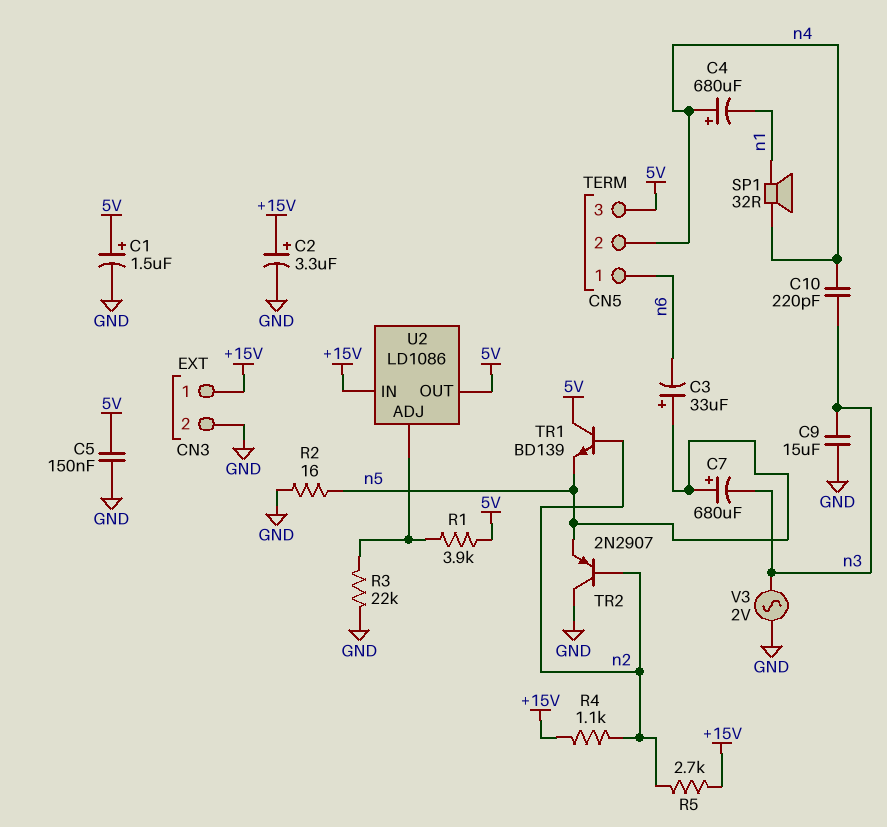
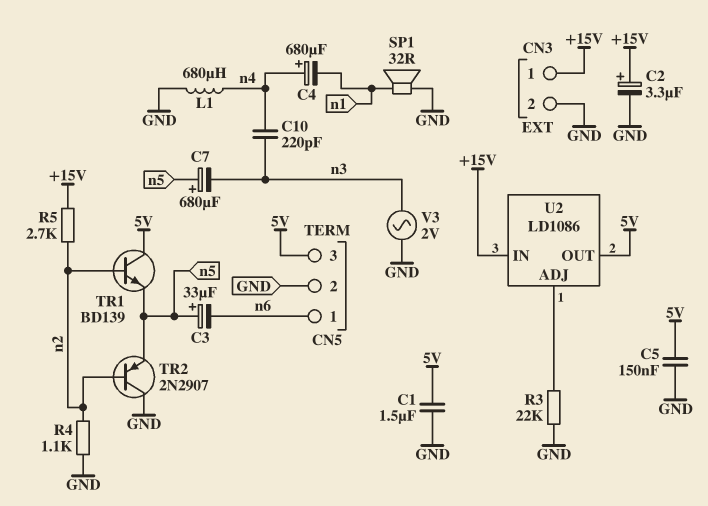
C1: 1.5uF (plus 5V, minus GND) -> 1.5uF (5V, GND)
C9: 15uF (GND, n3) -> none
CN5 pin 2: n4 -> GND
L1: none -> 680uH (GND, n4)
R1: 3.9k (5V, U2/ADJ) -> none
R2: 16 (GND, n5) -> none
R4: 1.1k (+15V, n2) -> 1.1k (GND, n2)
SP1: speaker 32R (n1, n4) -> speaker 32R (GND, n1)

